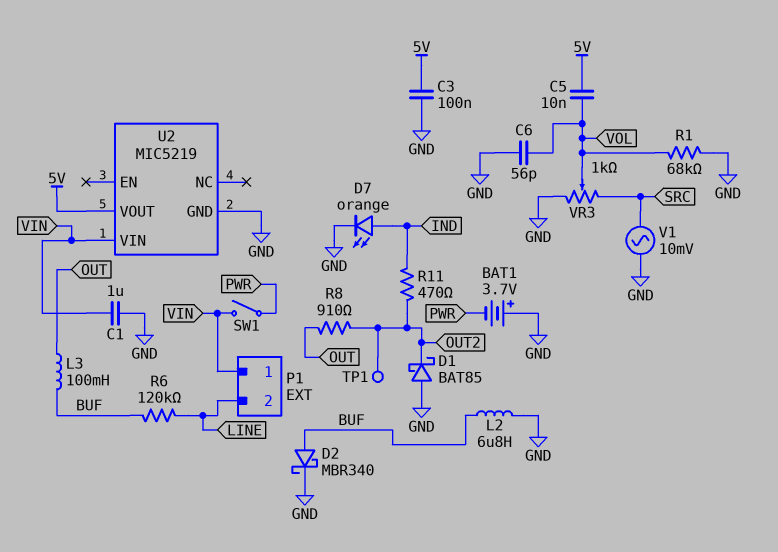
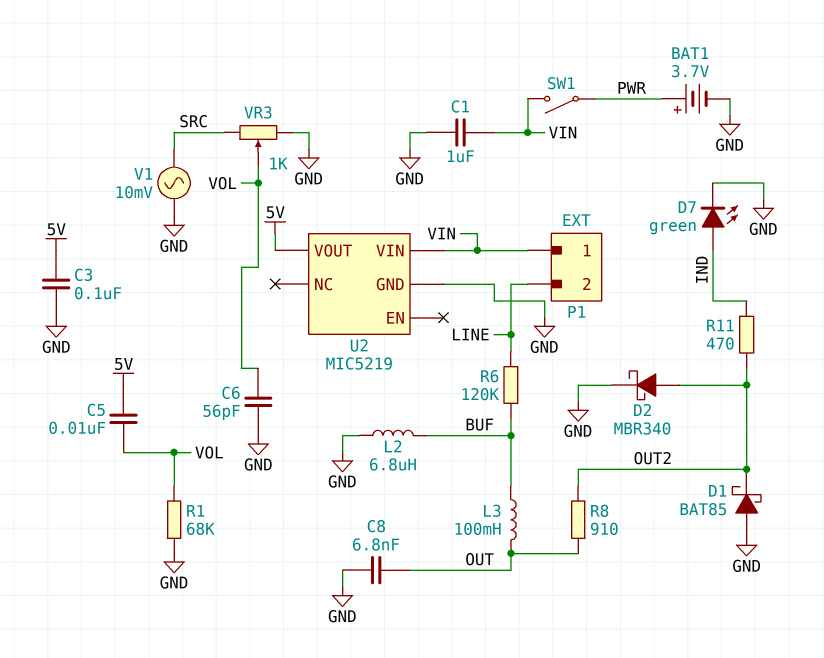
BAT1: 3.7V (plus GND, minus PWR) -> 3.7V (plus PWR, minus GND)
C8: none -> 6.8nF (GND, OUT)
D2: schottky MBR340 (A BUF, K GND) -> schottky MBR340 (A OUT2, K GND)
D7: LED orange (A IND, K GND) -> LED green (A IND, K GND)
TP1: test point (OUT2) -> none

